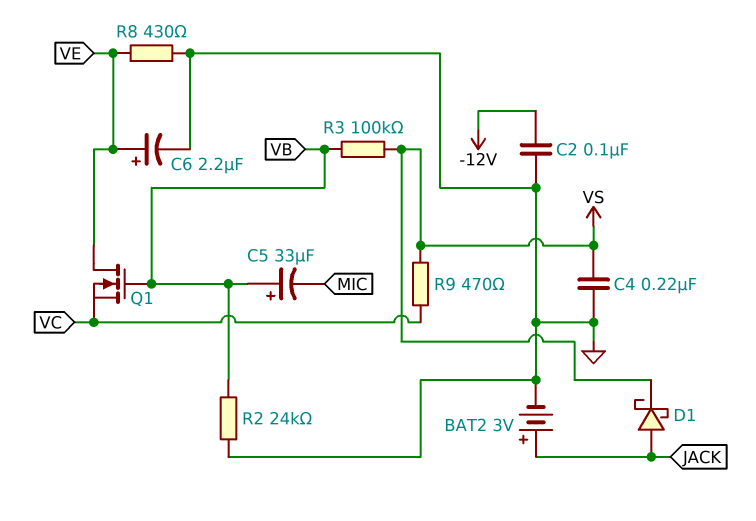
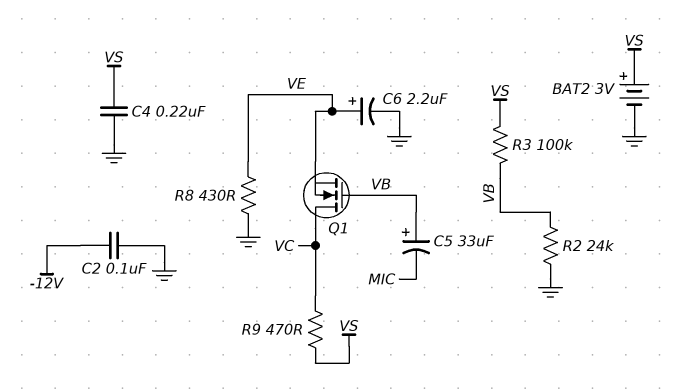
BAT2: 3V (plus JACK, minus GND) -> 3V (plus VS, minus GND)
D1: schottky (A JACK, K VS) -> none
Q1: NMOS (G VB, D VE, S VC) -> NMOS (G VB, D VC, S VE)

